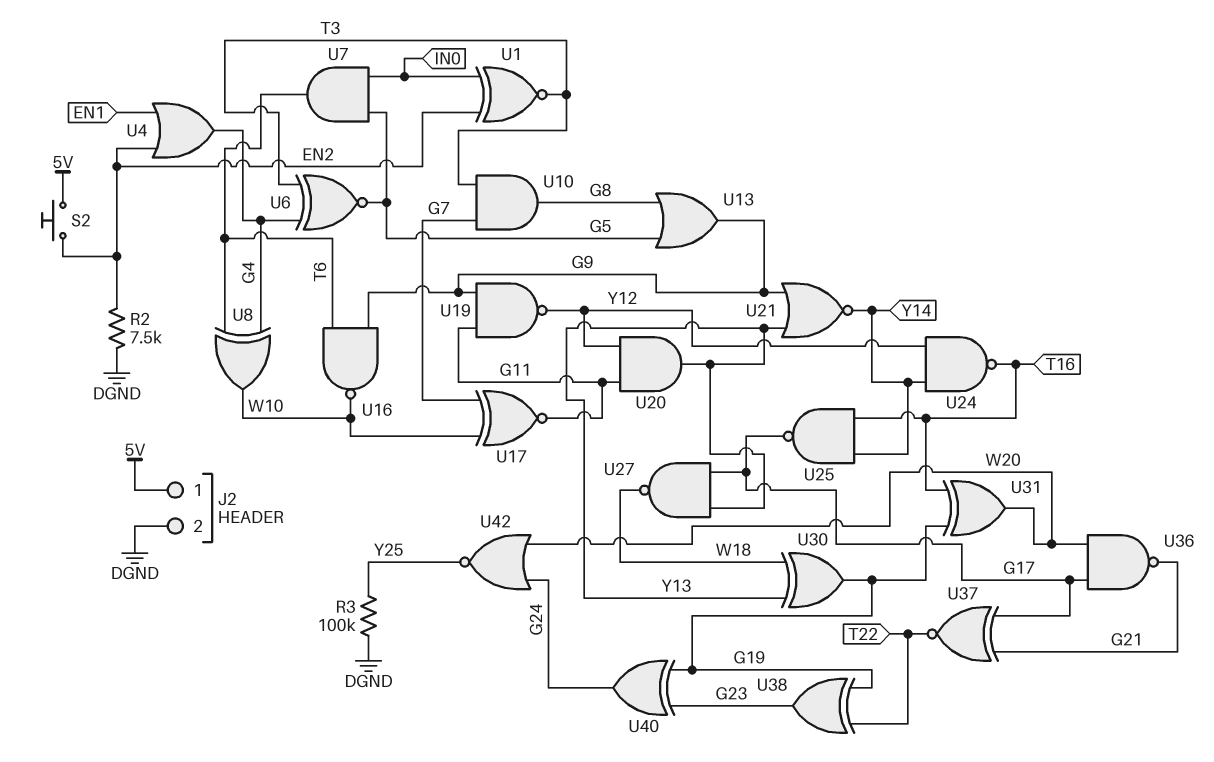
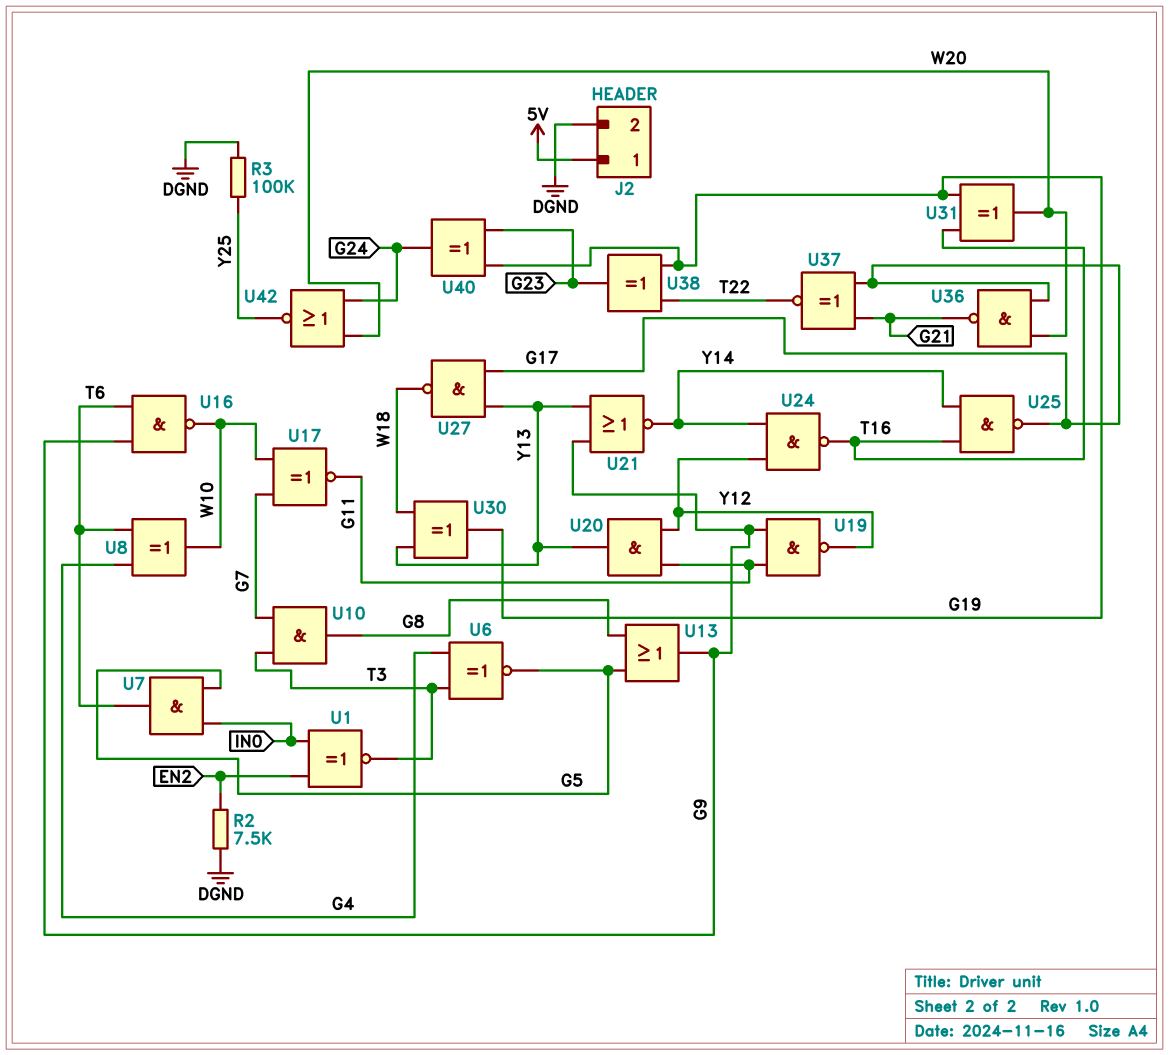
S2: button (5V, EN2) -> none
U4: OR (in EN1, in EN2, out G4) -> none

